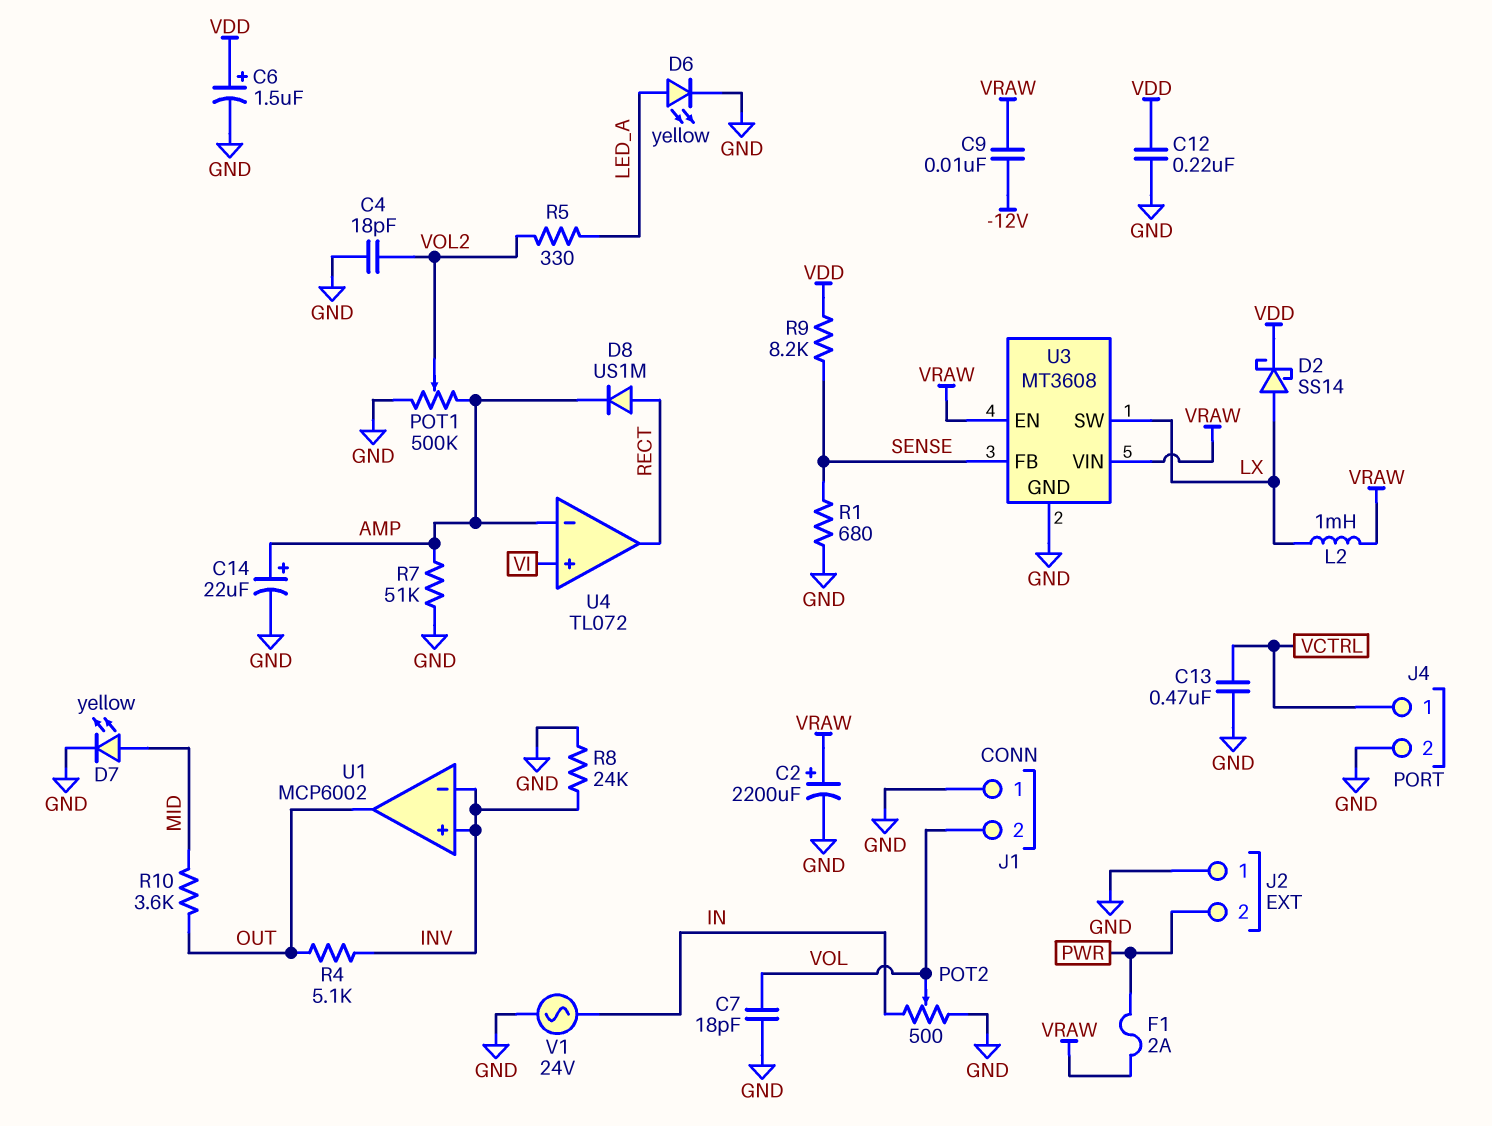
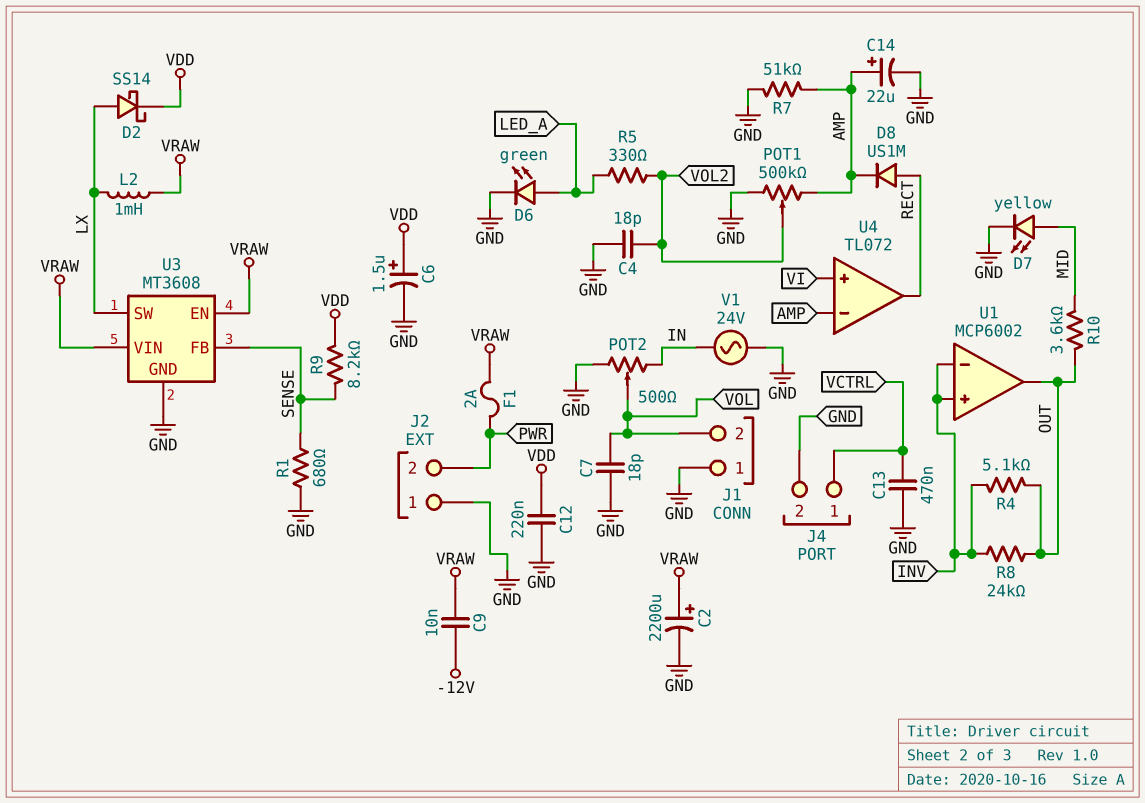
D6: LED yellow (A LED_A, K GND) -> LED green (A LED_A, K GND)
R8: 24k (GND, INV) -> 24k (INV, OUT)

